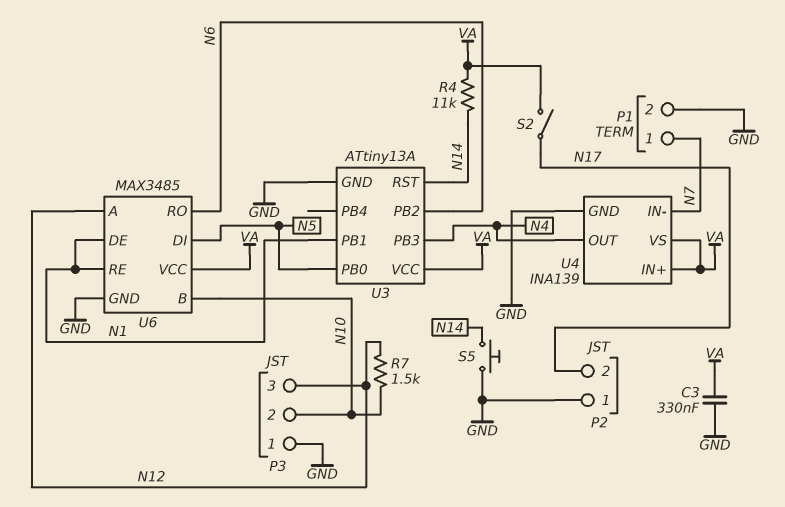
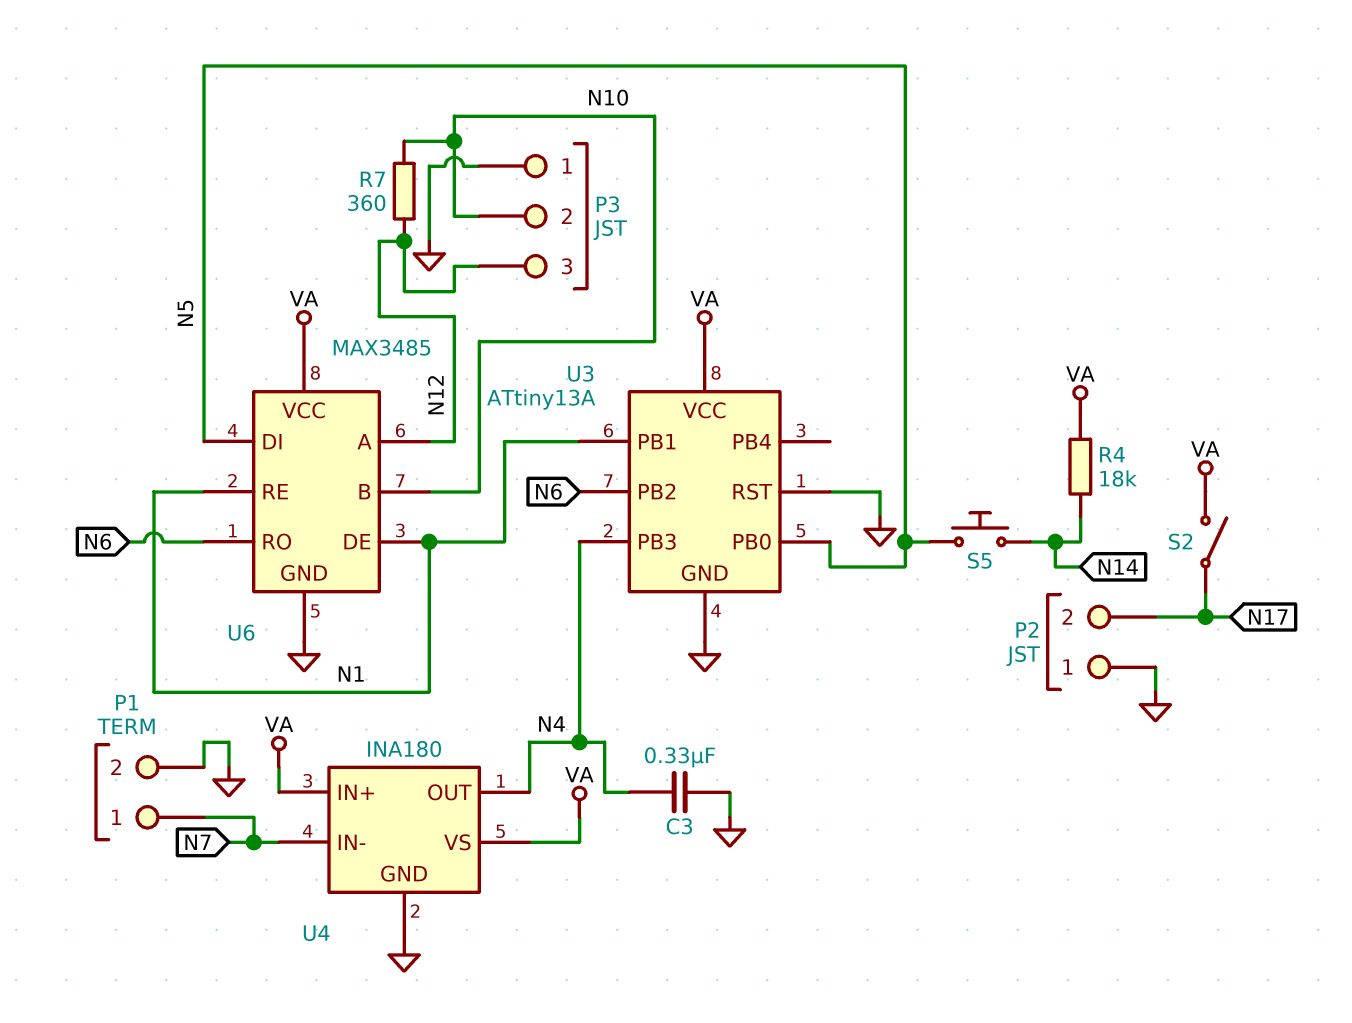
C3: 330nF (GND, VA) -> 330nF (GND, N4)
R4: 11k (N14, VA) -> 18k (N14, VA)
R7: 1.5k (N10, N12) -> 360 (N10, N12)
S5: button (GND, N14) -> button (N5, N14)
U3 pin RST: N14 -> GND
U4: INA139 -> INA180

